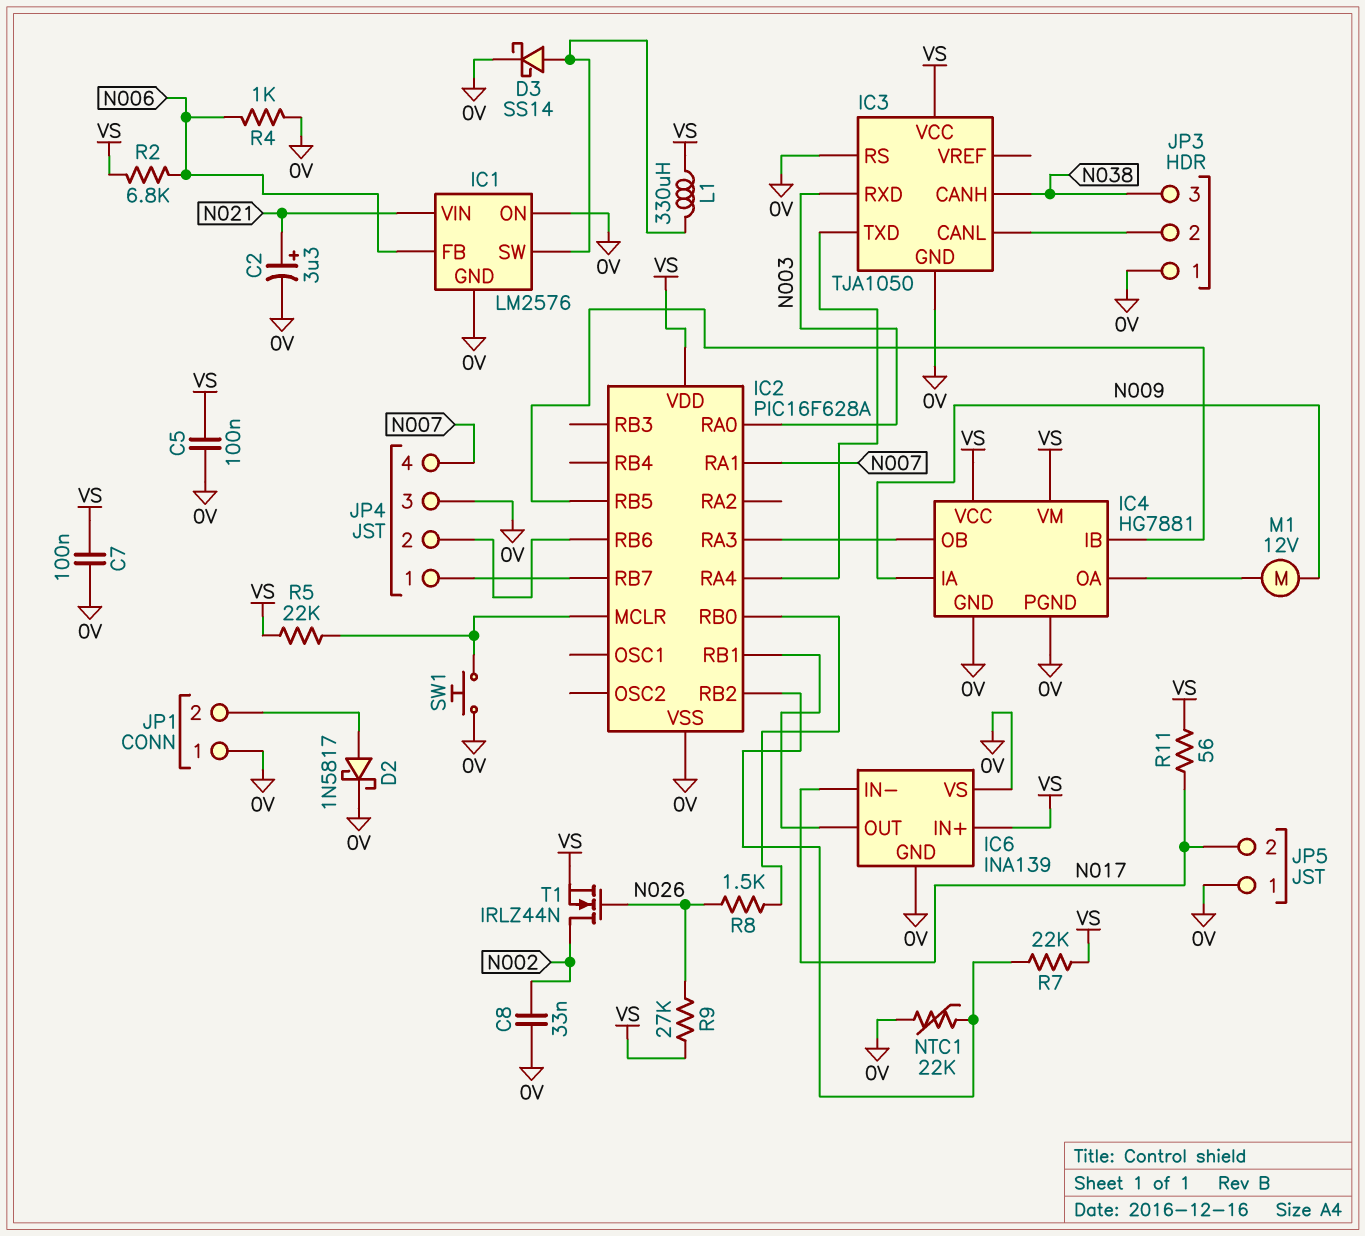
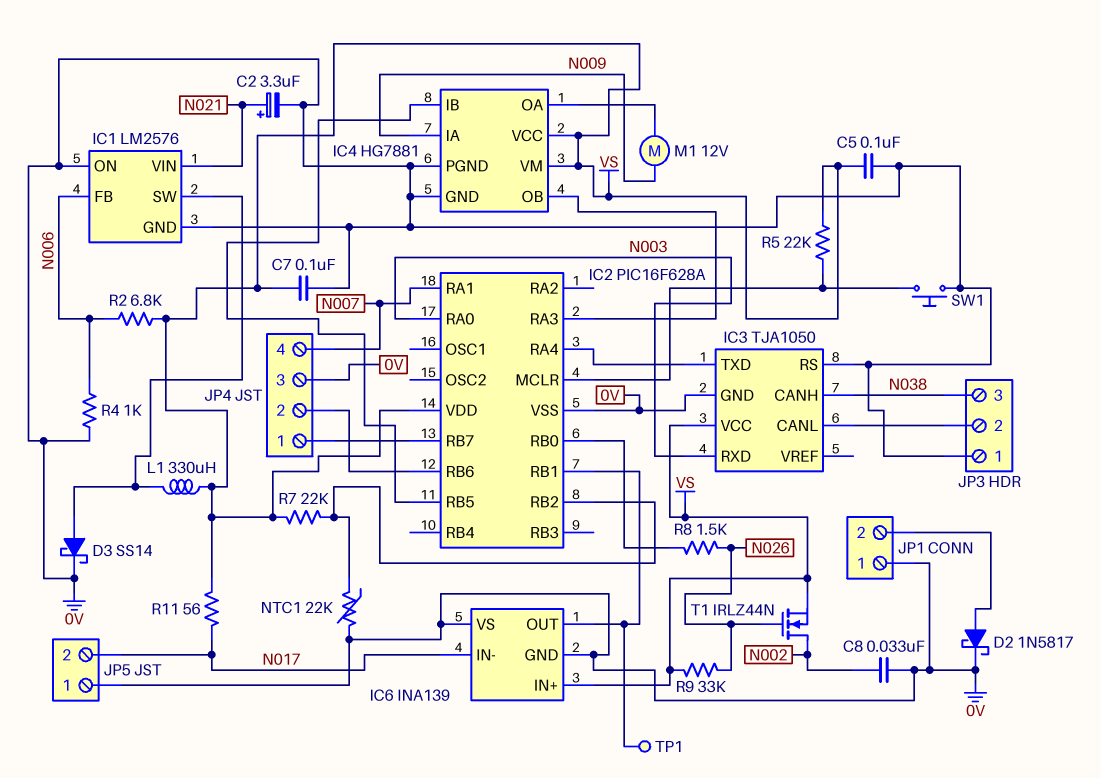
R9: 27k (N026, VS) -> 33k (N026, VS)
TP1: none -> test point (IC2/RB1)

